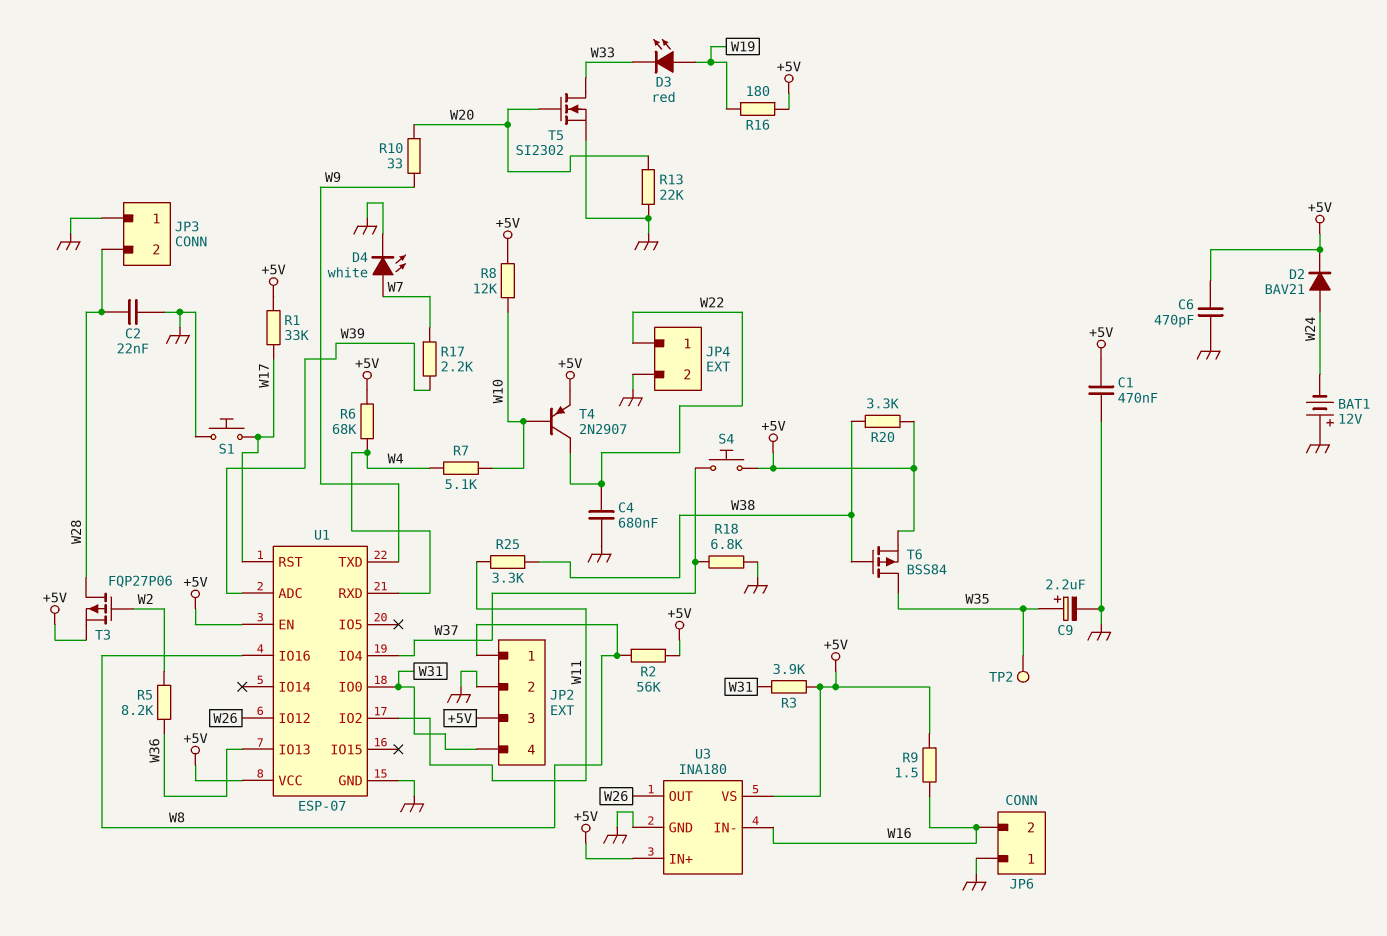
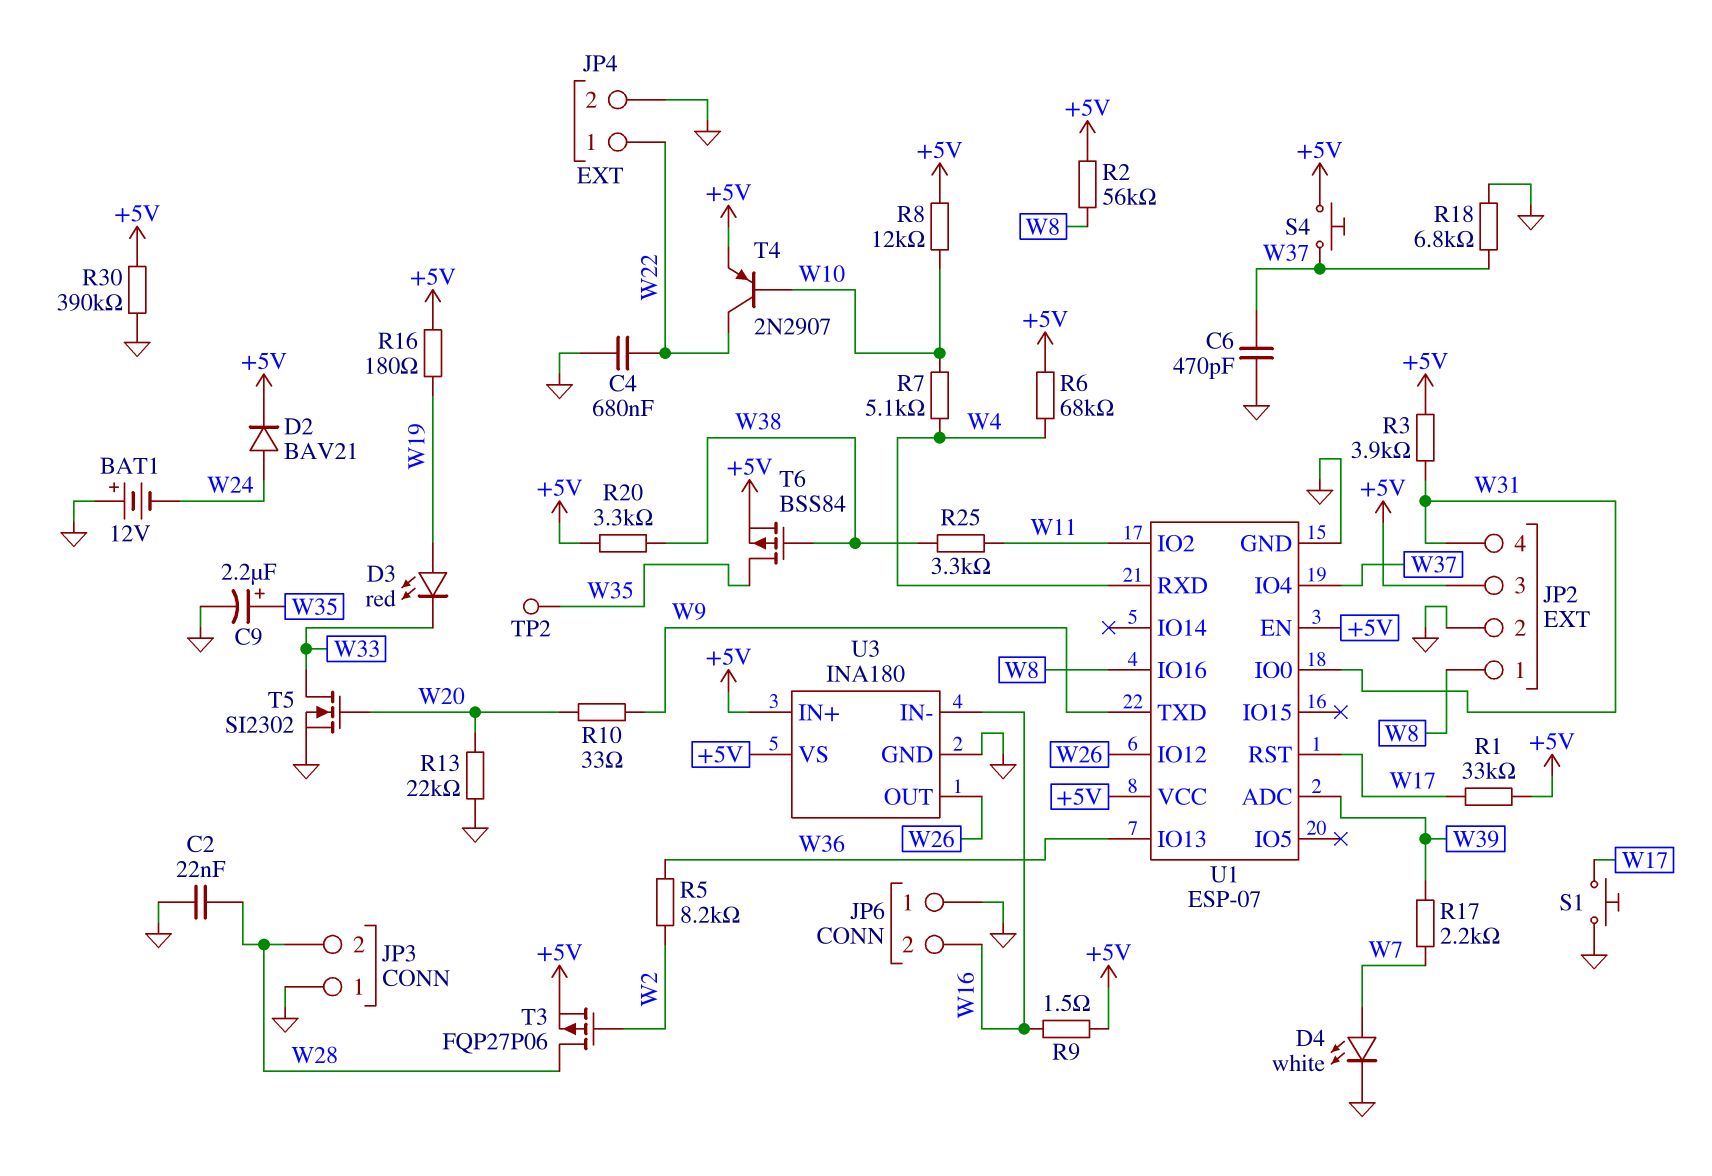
C1: 470nF (+5V, GND) -> none
C6: 470pF (+5V, GND) -> 470pF (GND, W37)
R30: none -> 390k (+5V, GND)

